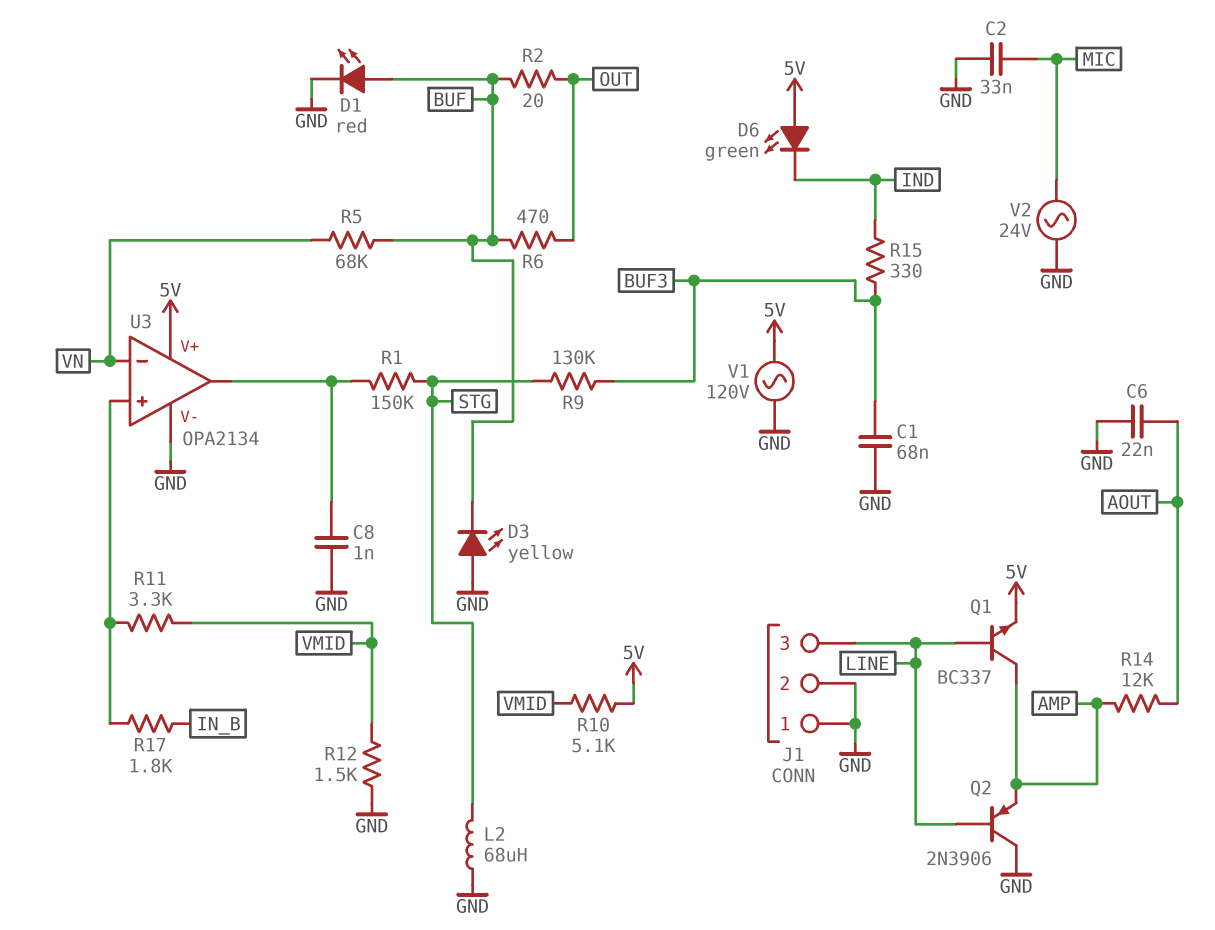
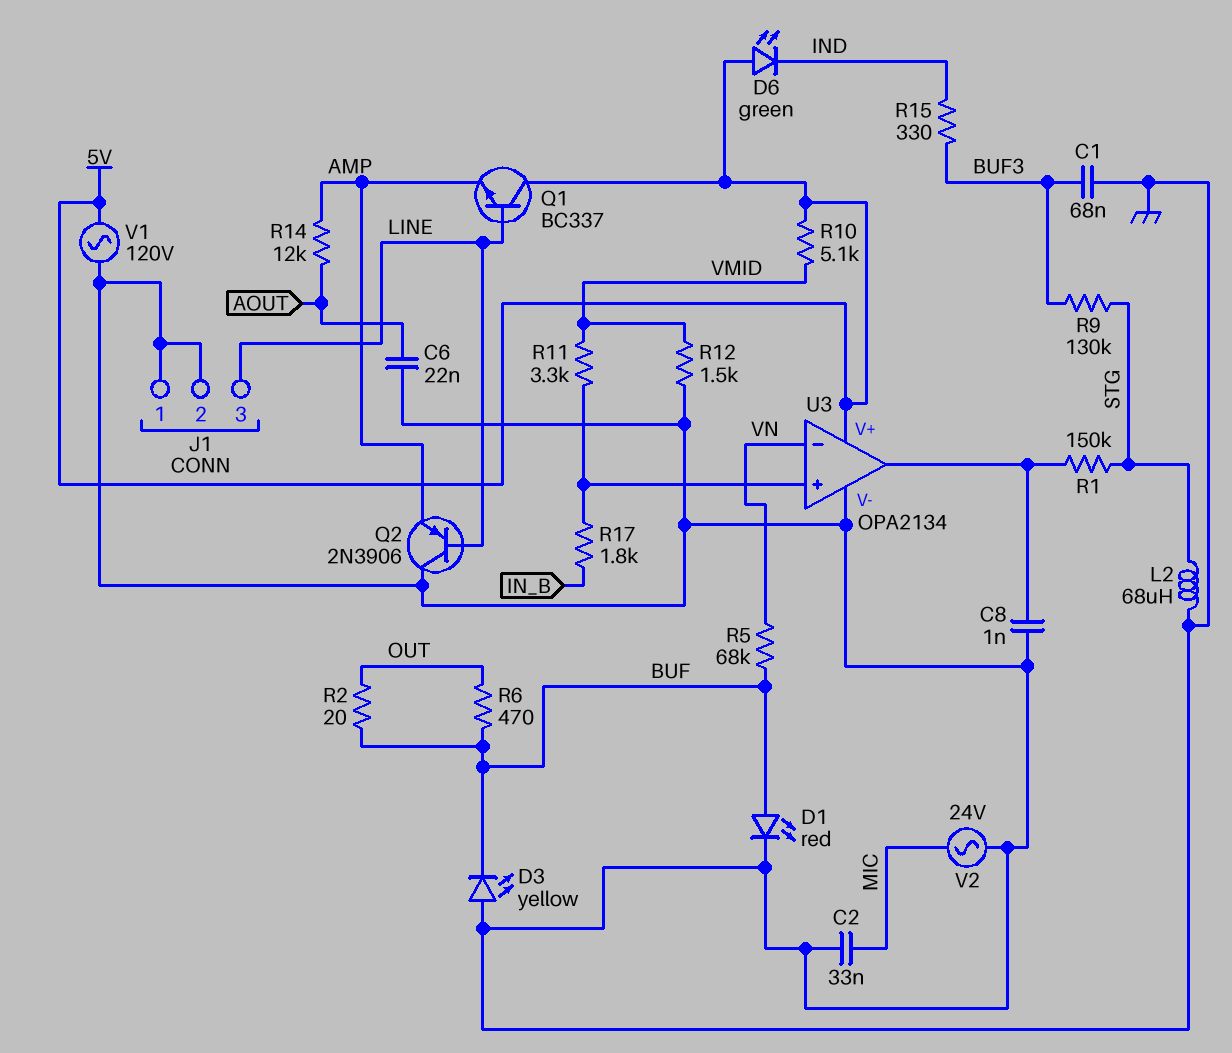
Q1: NPN BC337 (B LINE, C AMP, E 5V) -> NPN BC337 (B LINE, C 5V, E AMP)

